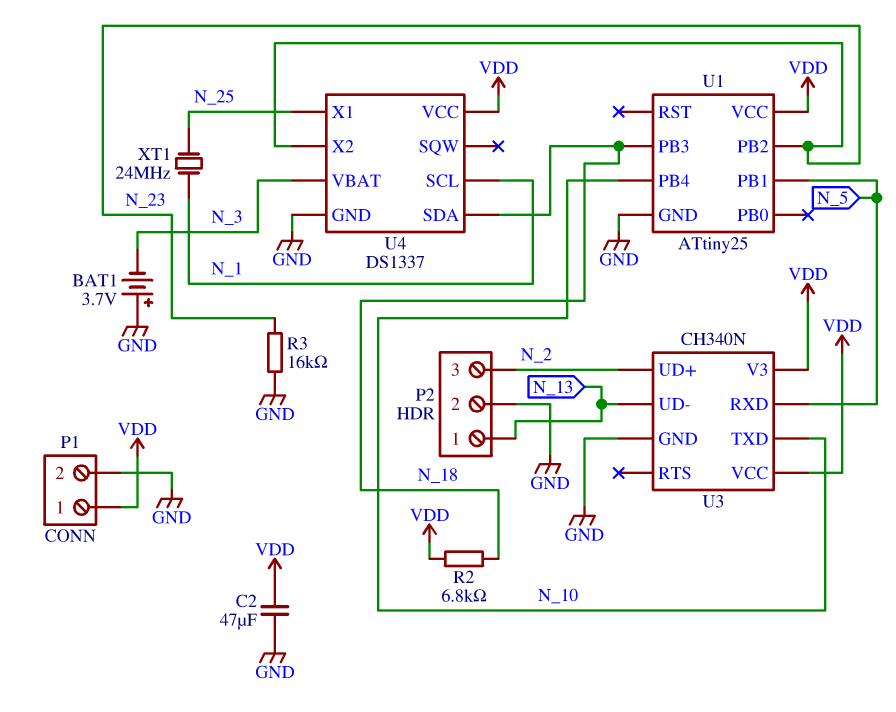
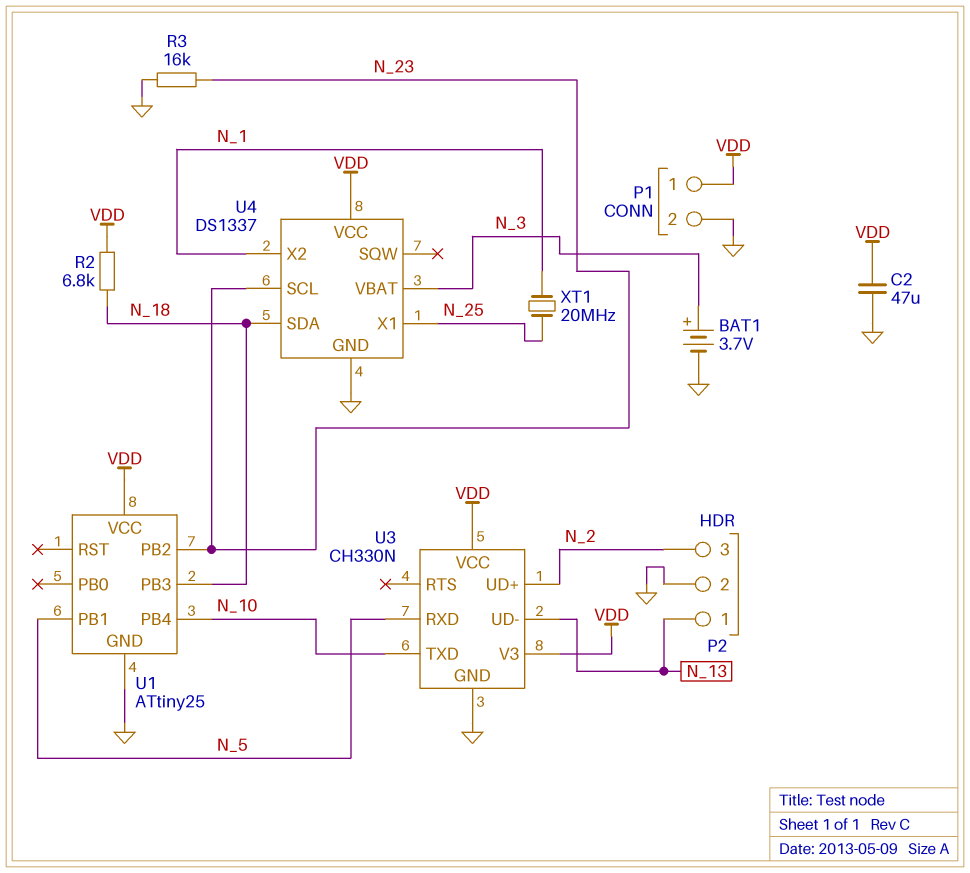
BAT1: 3.7V (plus GND, minus N_3) -> 3.7V (plus N_3, minus GND)
U3: CH340N -> CH330N
U4 pin SCL: N_1 -> N_23
U4 pin X2: N_23 -> N_1
XT1: 24MHz (N_1, N_25) -> 20MHz (N_1, N_25)

